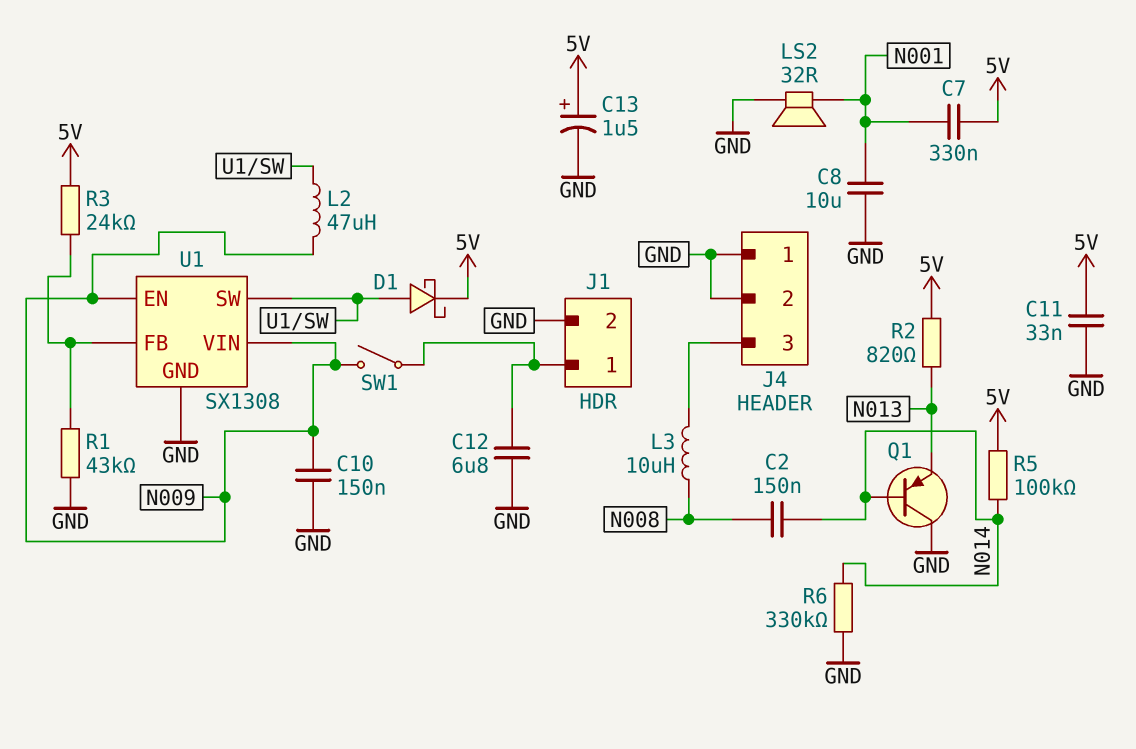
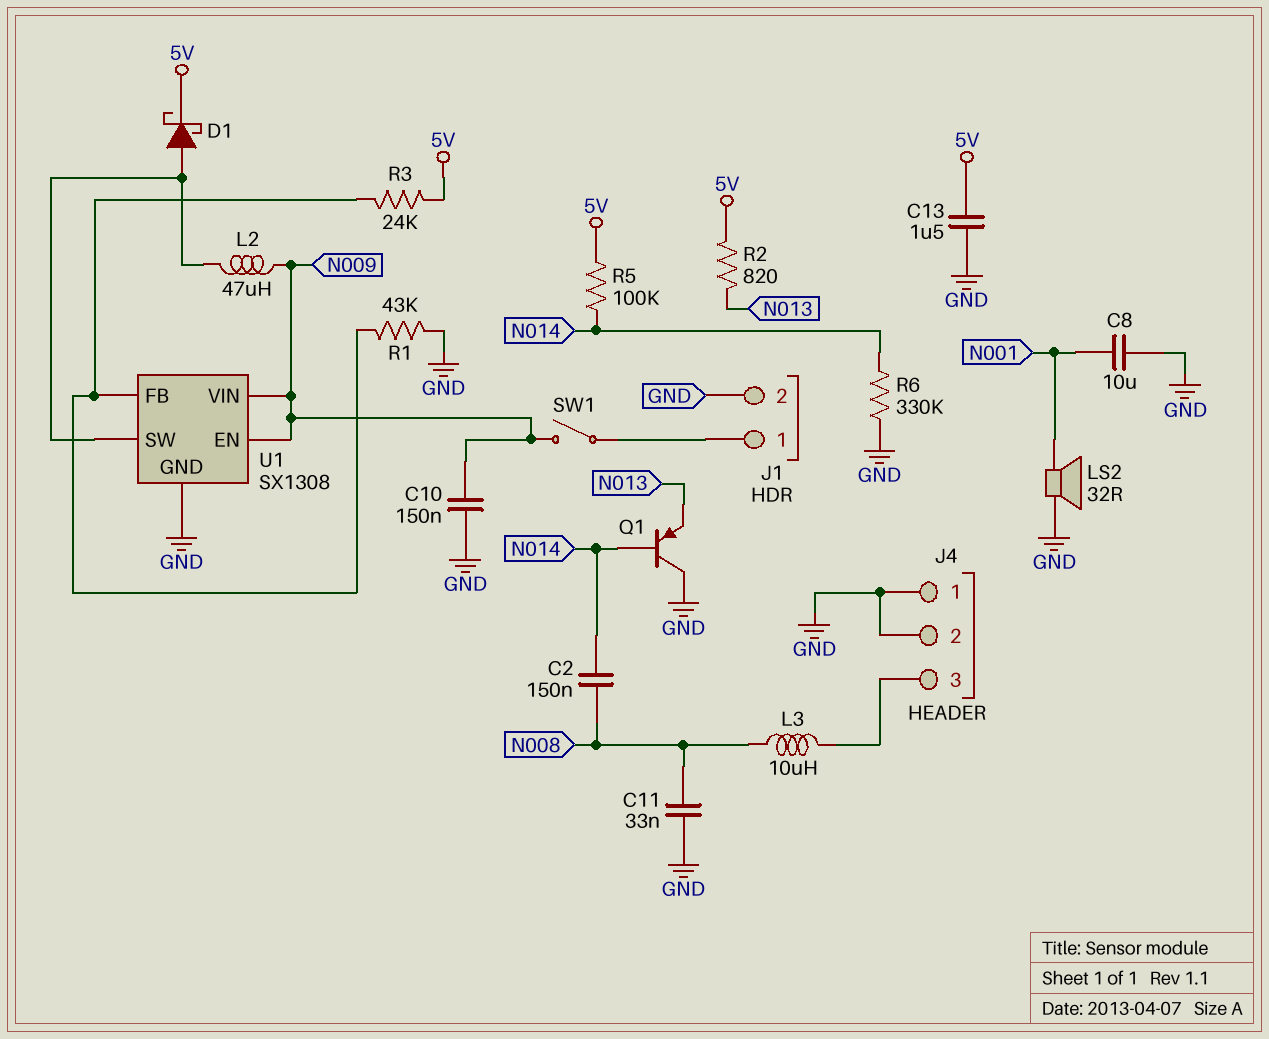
C7: 330nF (5V, N001) -> none
C11: 33nF (5V, GND) -> 33nF (GND, N008)
C12: 6.8uF (GND, J1/1) -> none
C13: 1.5uF (plus 5V, minus GND) -> 1.5uF (5V, GND)

